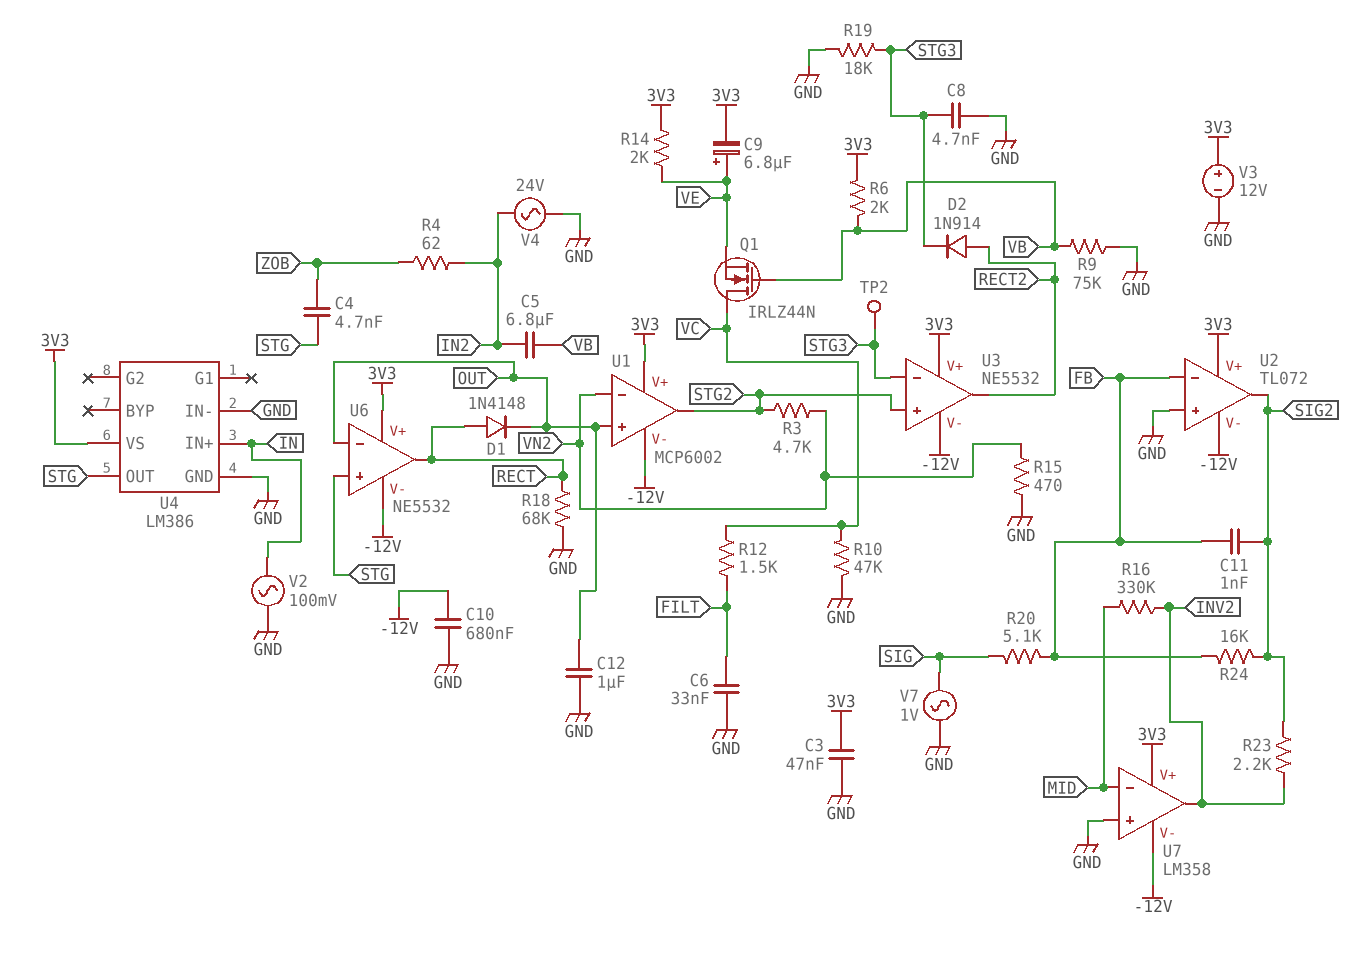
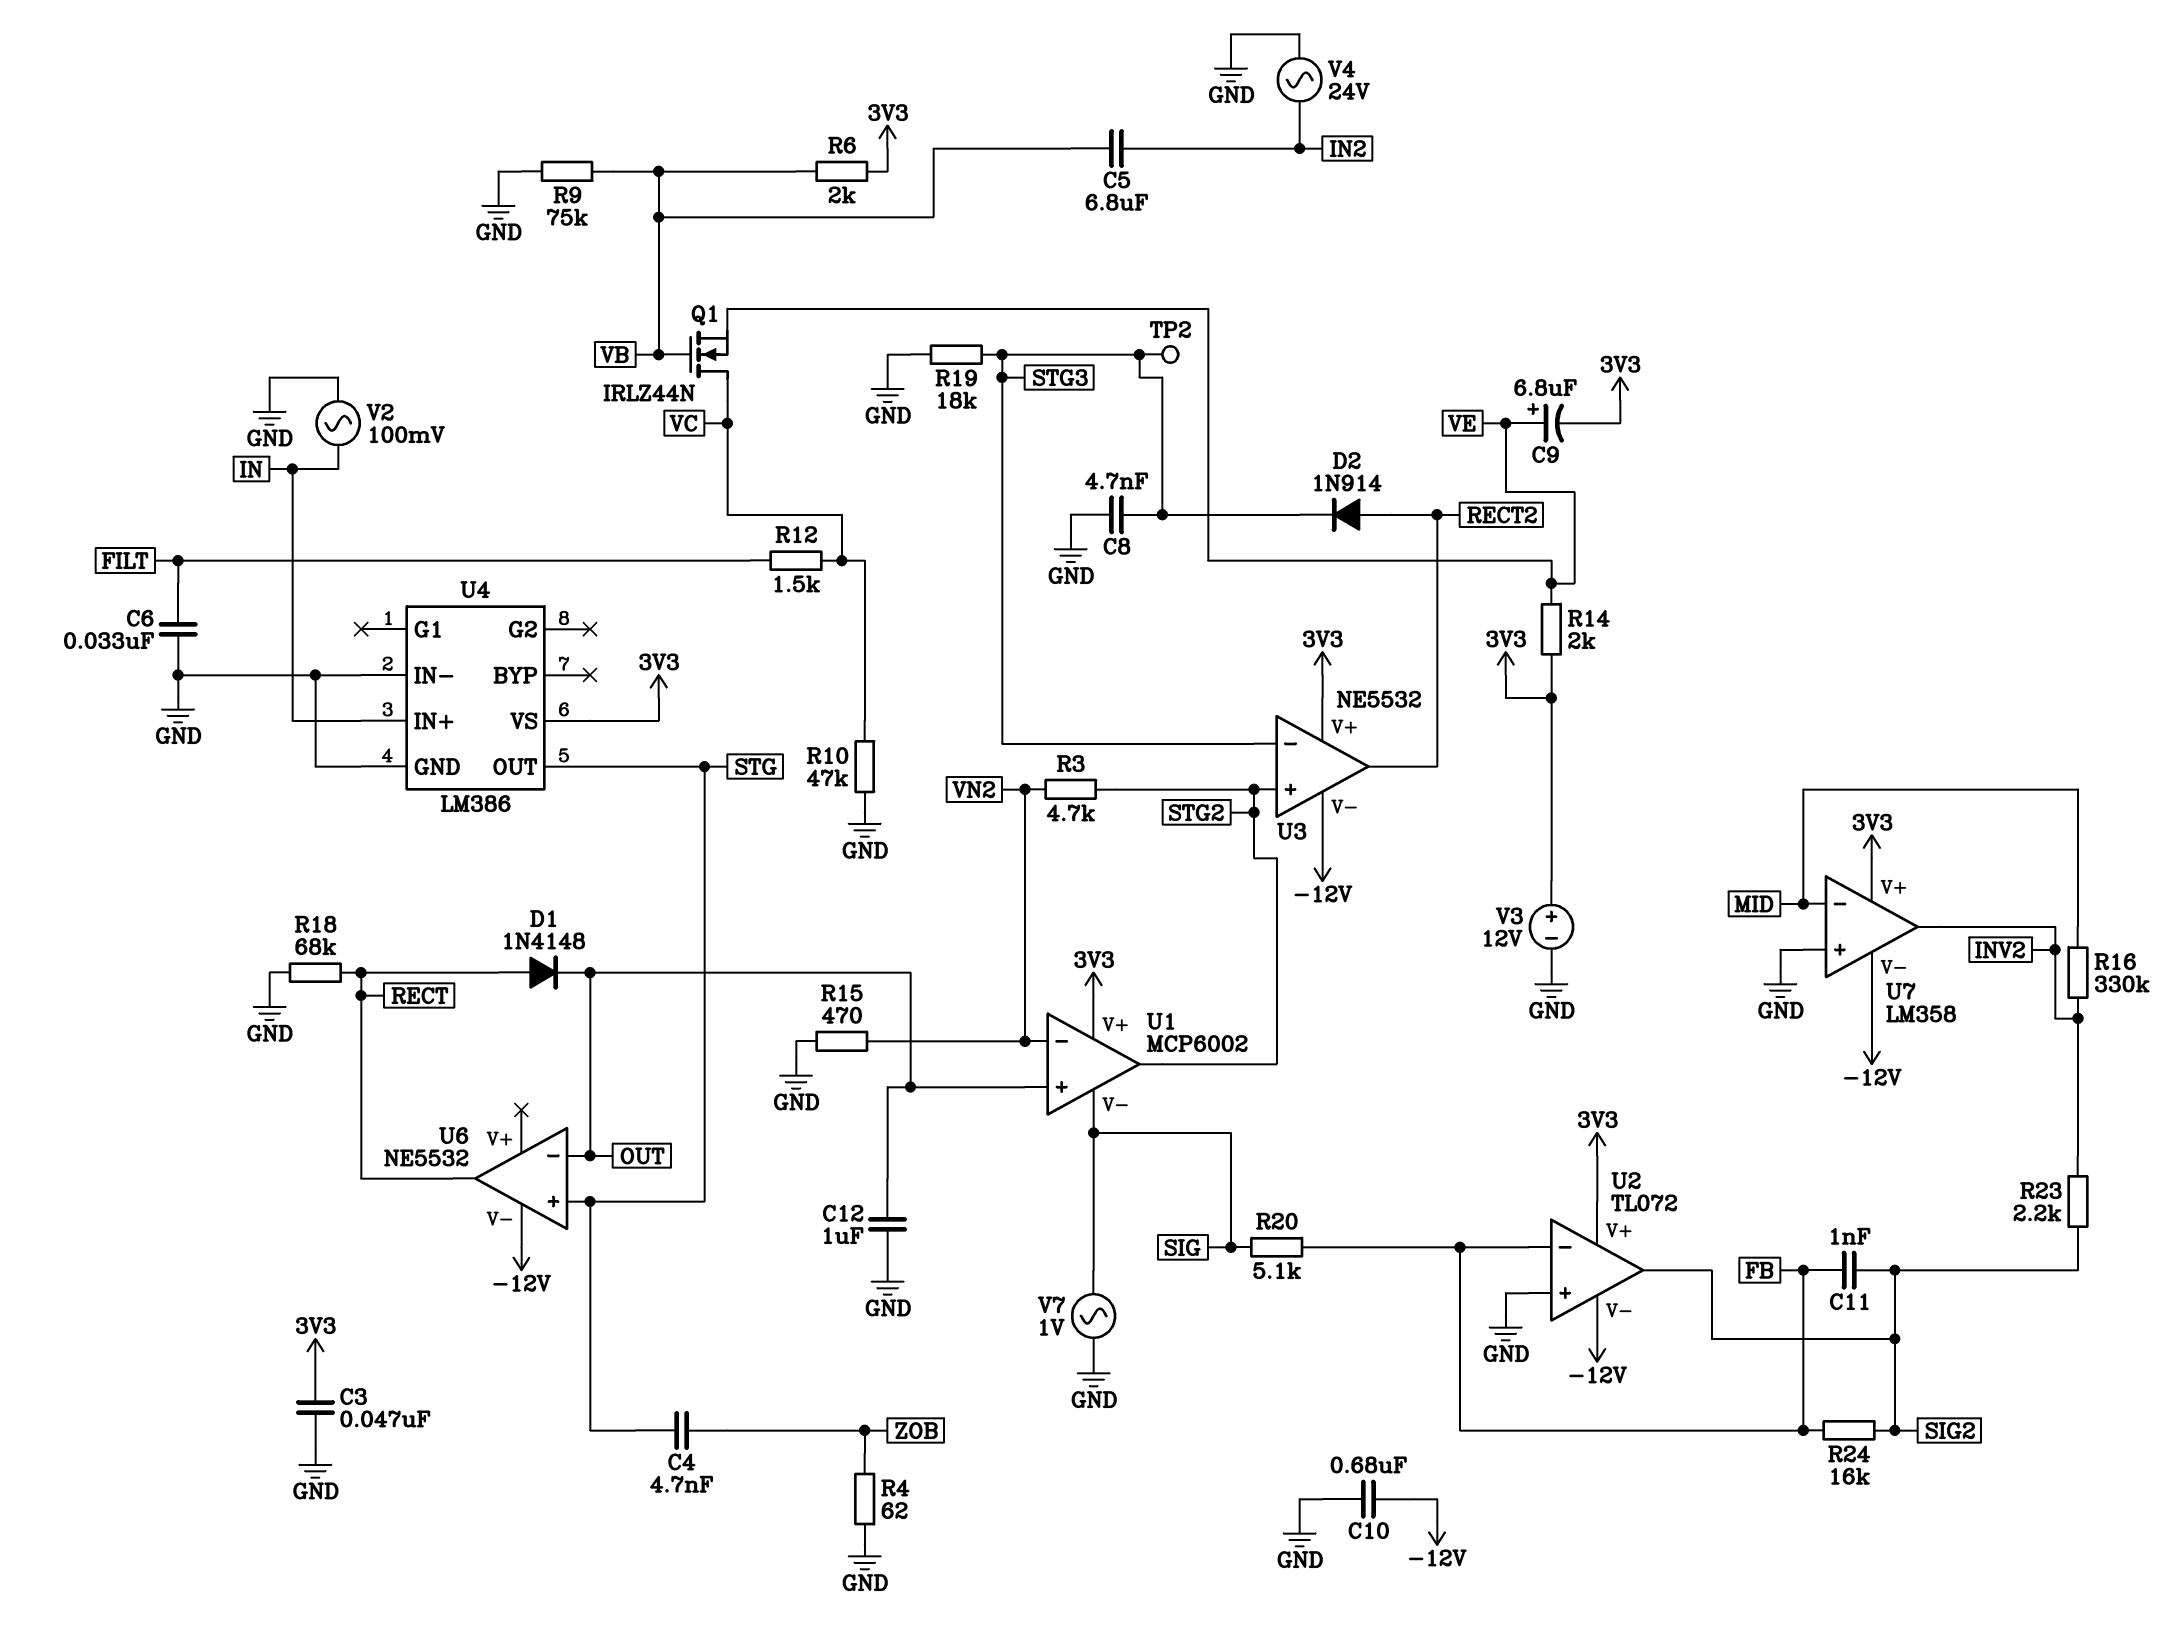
R4: 62 (IN2, ZOB) -> 62 (GND, ZOB)
U1 pin V-: -12V -> SIG
U6 pin V+: 3V3 -> none

